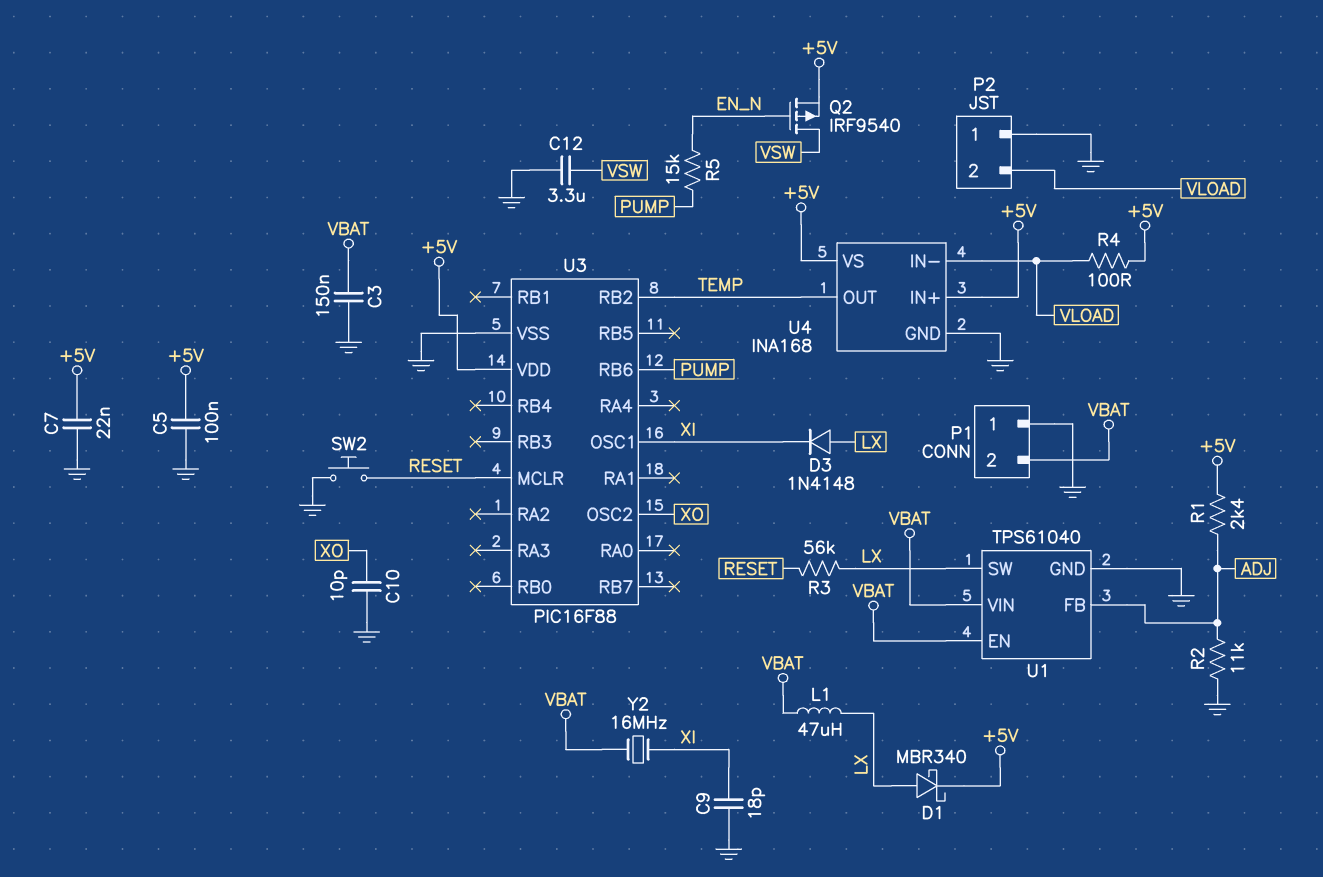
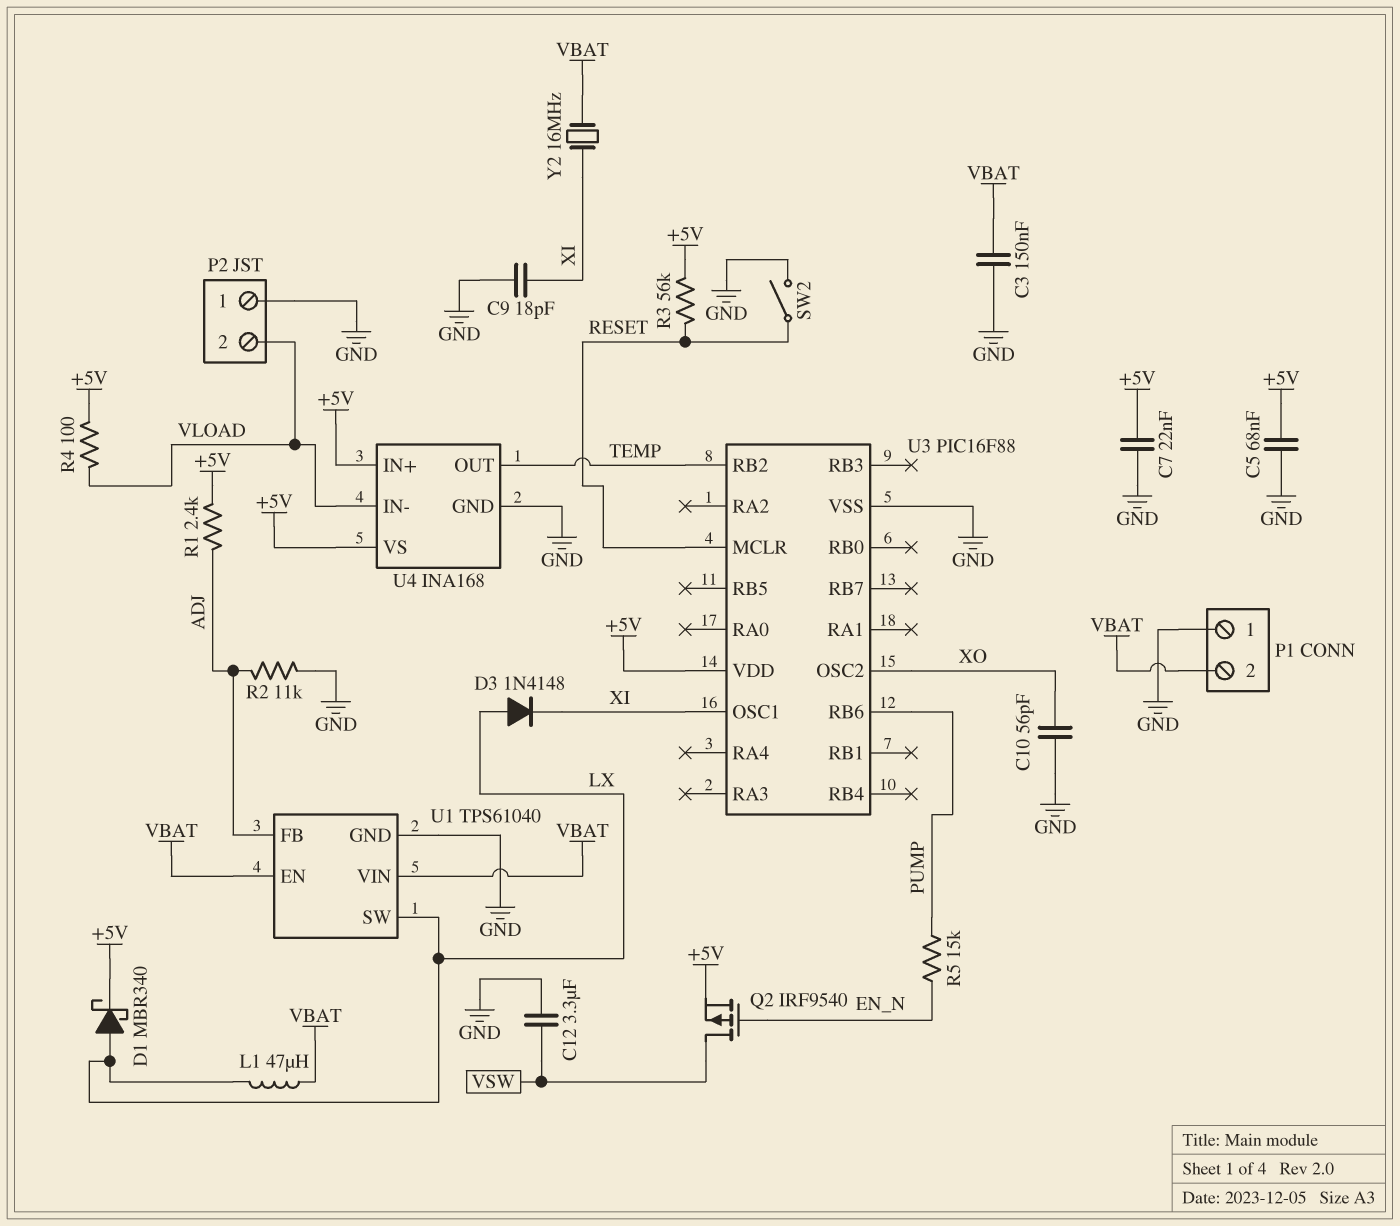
C5: 100nF (+5V, GND) -> 68nF (+5V, GND)
C10: 10pF (GND, XO) -> 56pF (GND, XO)
R3: 56k (LX, RESET) -> 56k (+5V, RESET)
SW2: button (GND, RESET) -> switch (GND, RESET)

